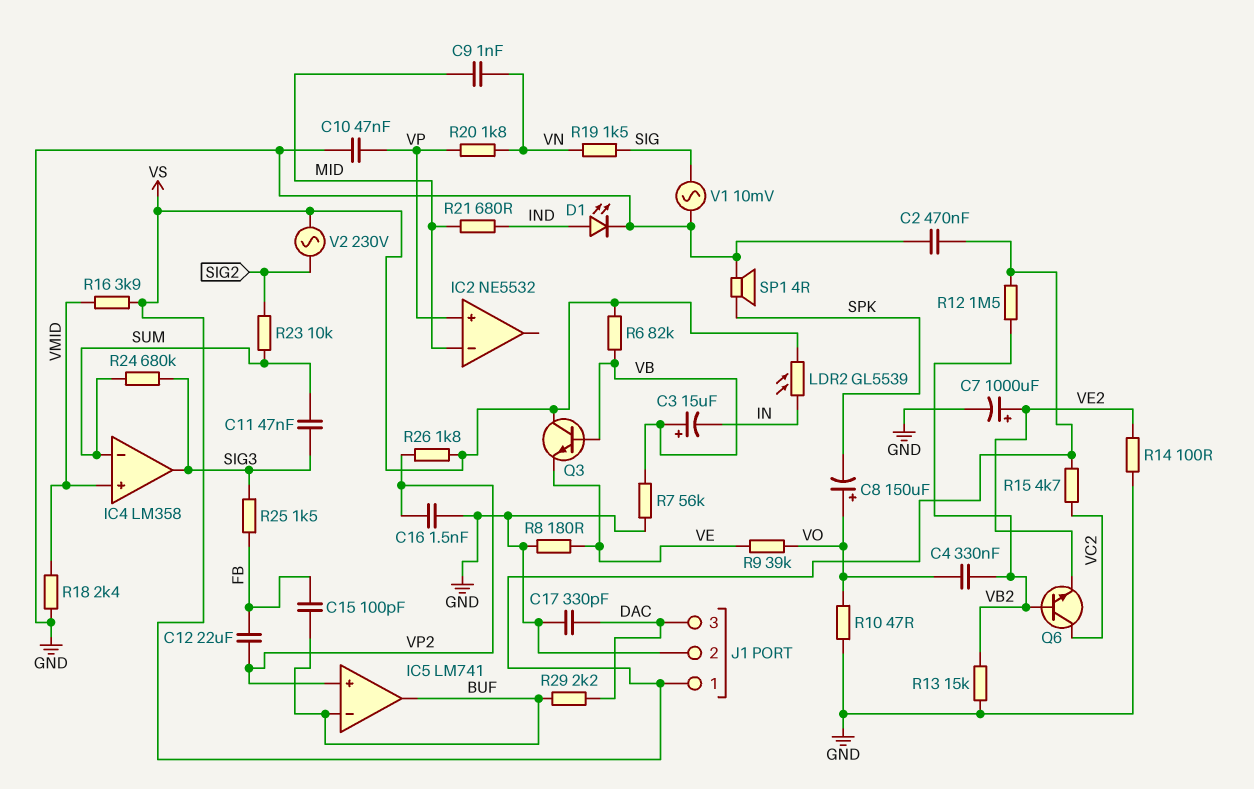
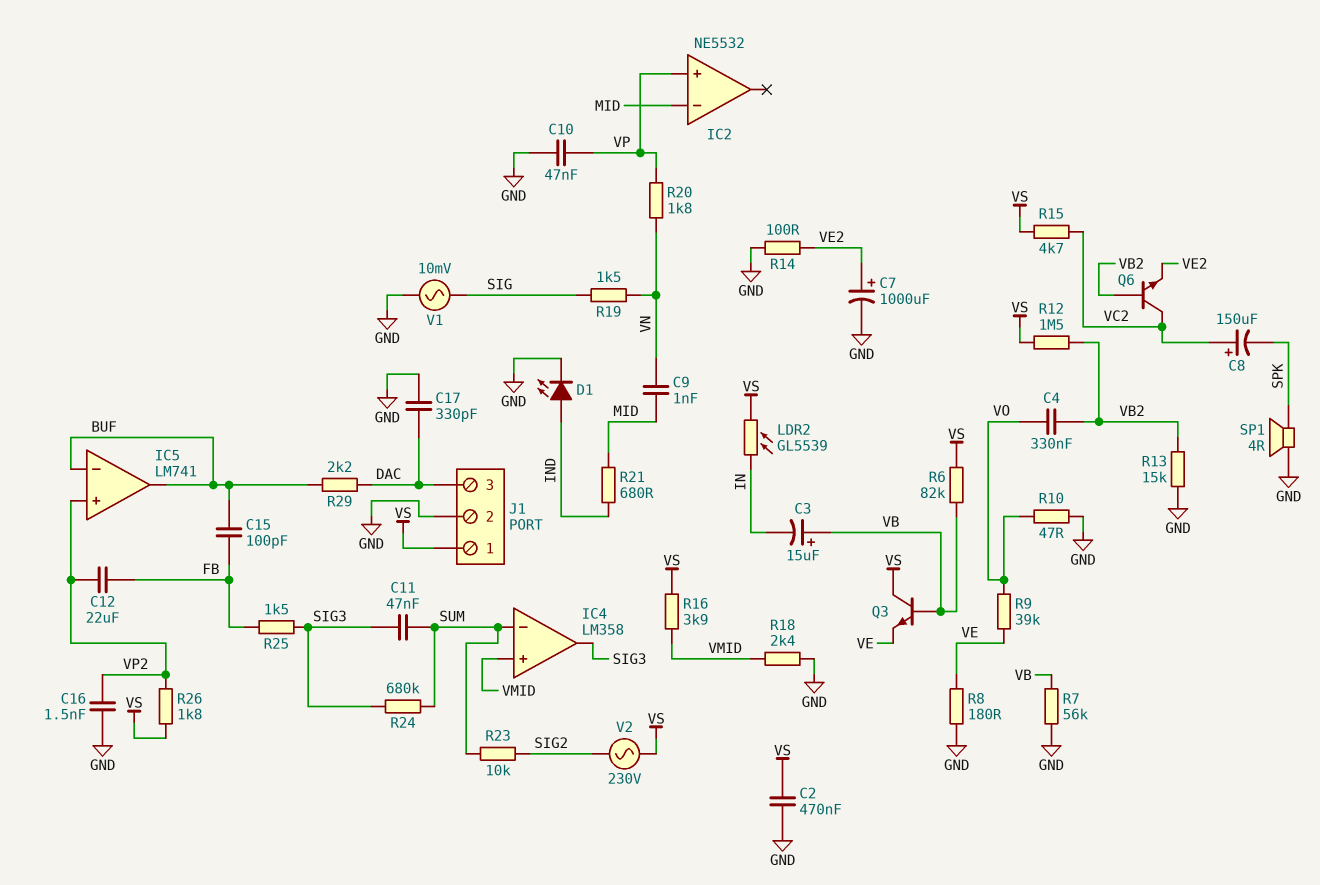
C8: 150uF (plus VO, minus SPK) -> 150uF (plus VC2, minus SPK)

